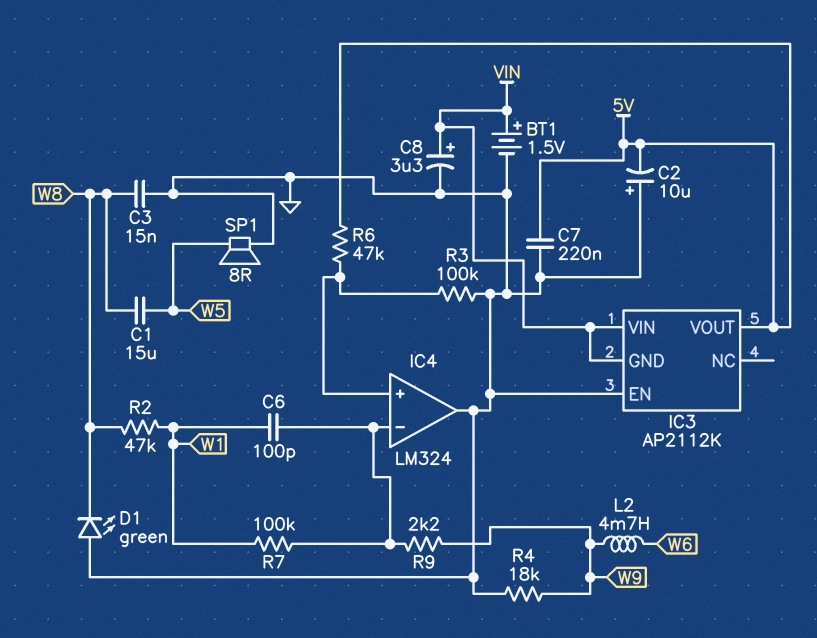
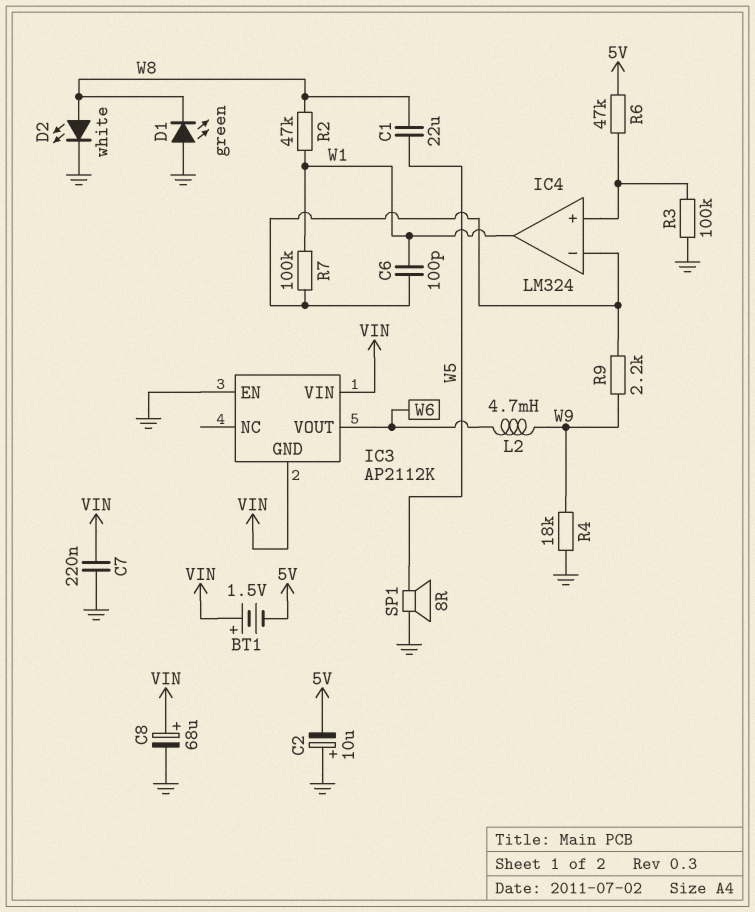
BT1: 1.5V (plus VIN, minus GND) -> 1.5V (plus VIN, minus 5V)
C1: 15uF (W5, W8) -> 22uF (W5, W8)
C3: 15nF (GND, W8) -> none
C7: 220nF (5V, GND) -> 220nF (GND, VIN)
C8: 3.3uF (plus VIN, minus GND) -> 68uF (plus VIN, minus GND)
D2: none -> LED white (A W8, K GND)
IC3 pin VOUT: 5V -> W6
IC4 pin out: GND -> W1

